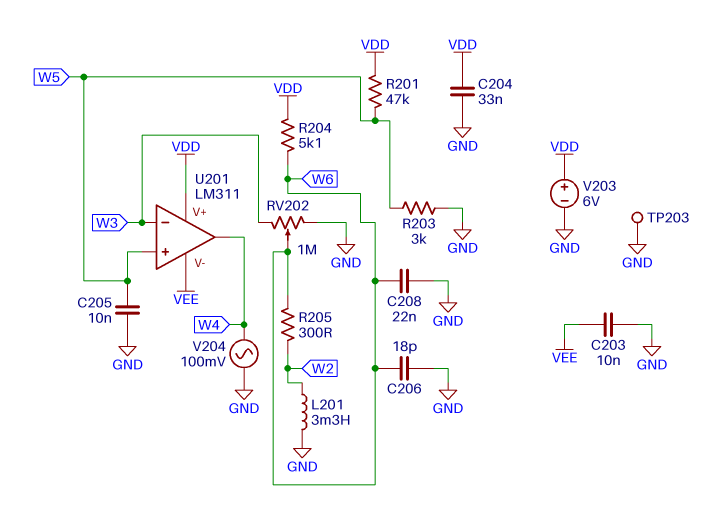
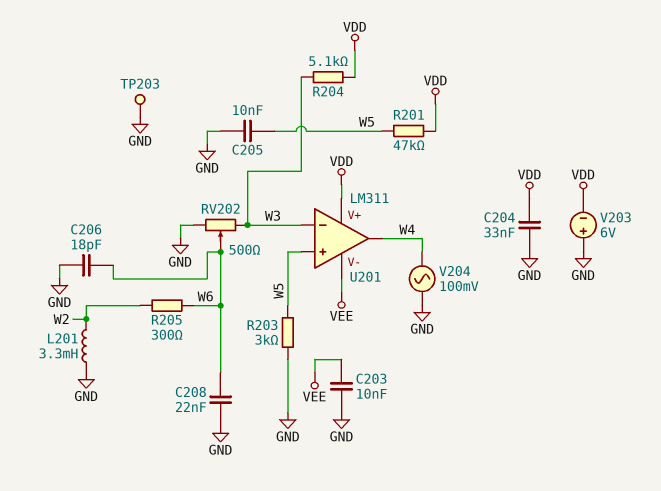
R204: 5.1k (VDD, W6) -> 5.1k (VDD, W3)
RV202: 1M (GND, W3, wiper W6) -> 500 (GND, W3, wiper W6)
V203: 6V (plus VDD, minus GND) -> 6V (plus GND, minus VDD)

